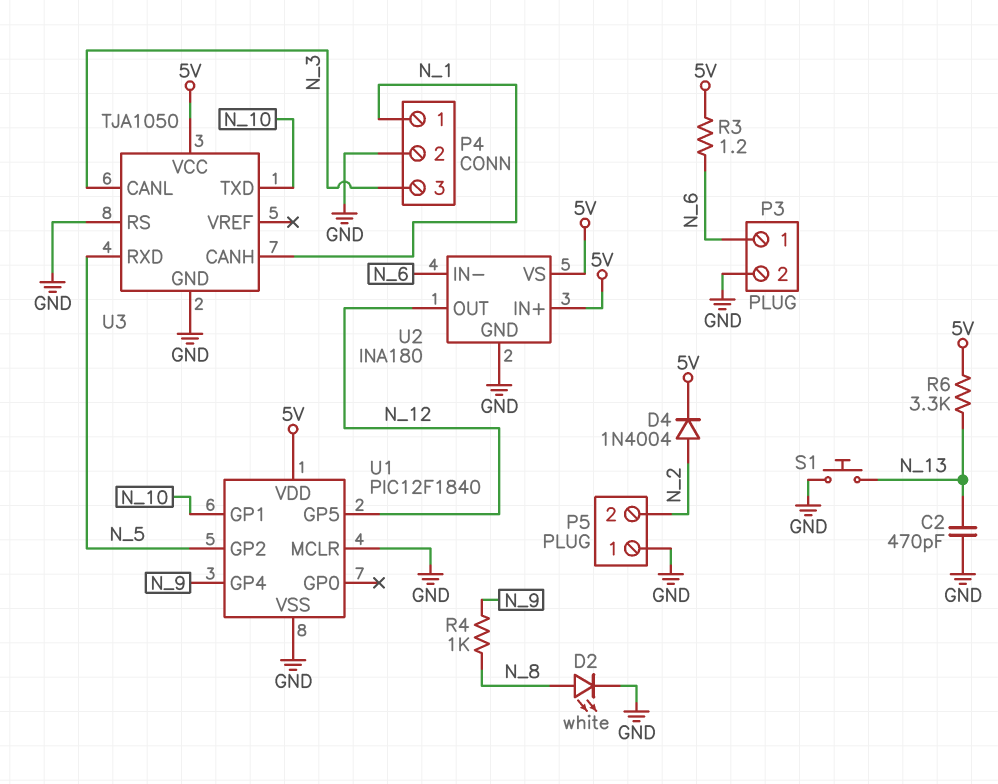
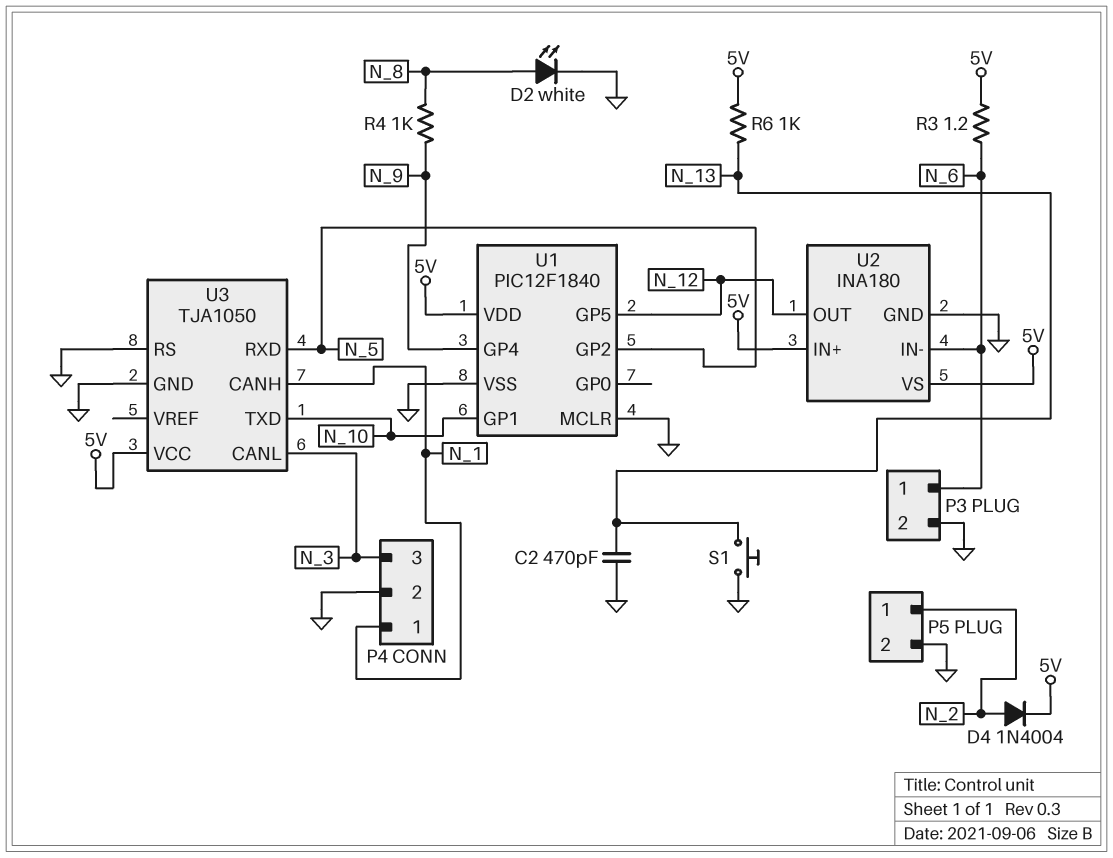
P5 pin 1: GND -> N_2
P5 pin 2: N_2 -> GND
R6: 3.3k (5V, N_13) -> 1k (5V, N_13)

